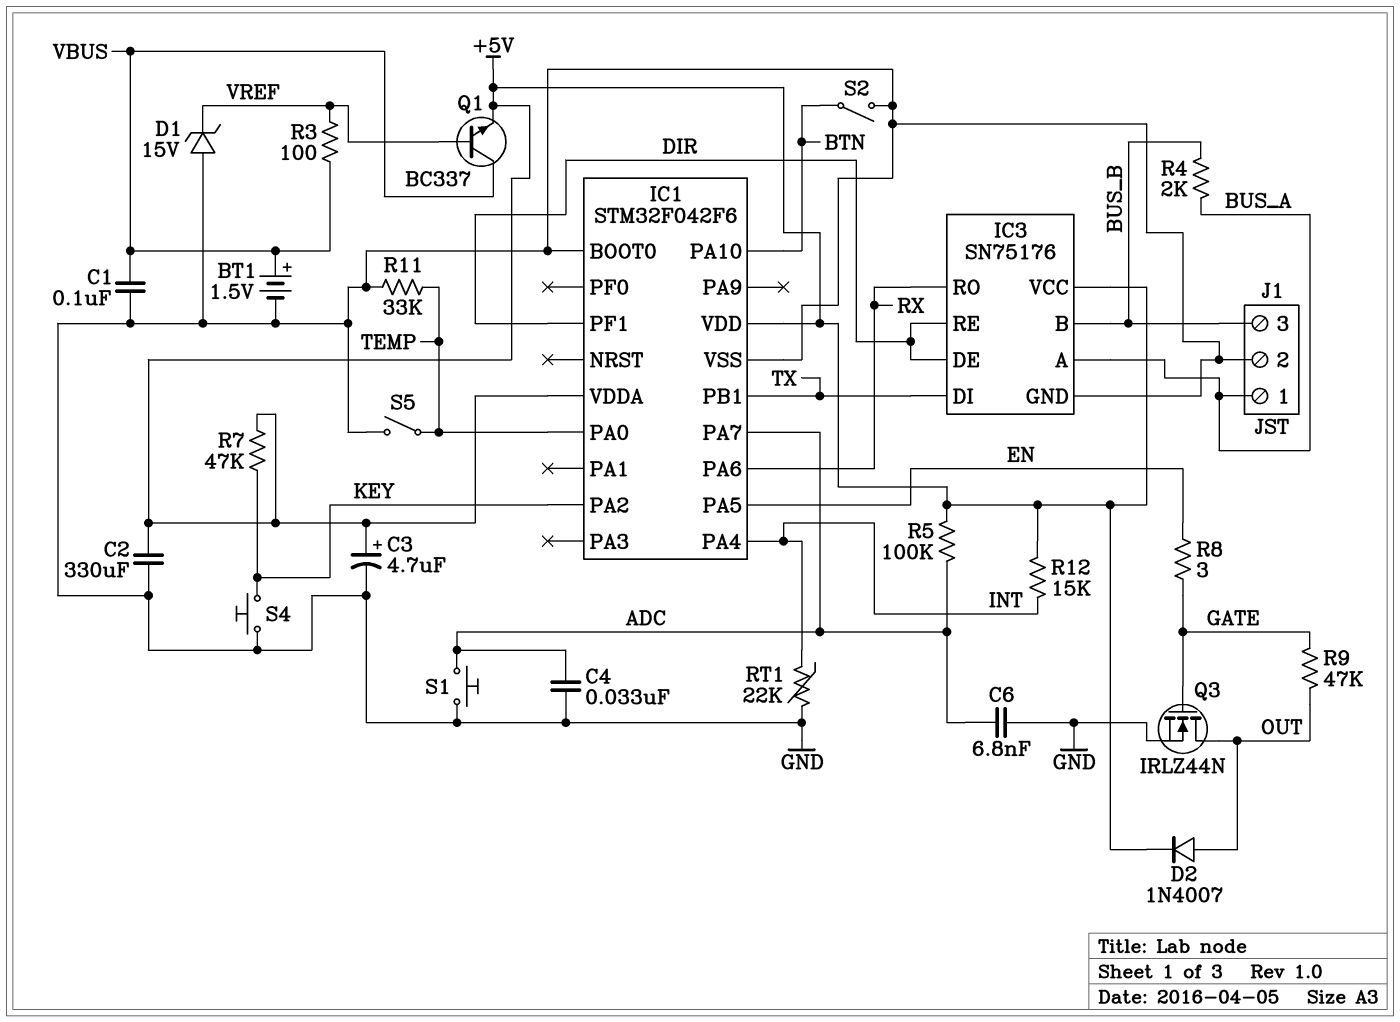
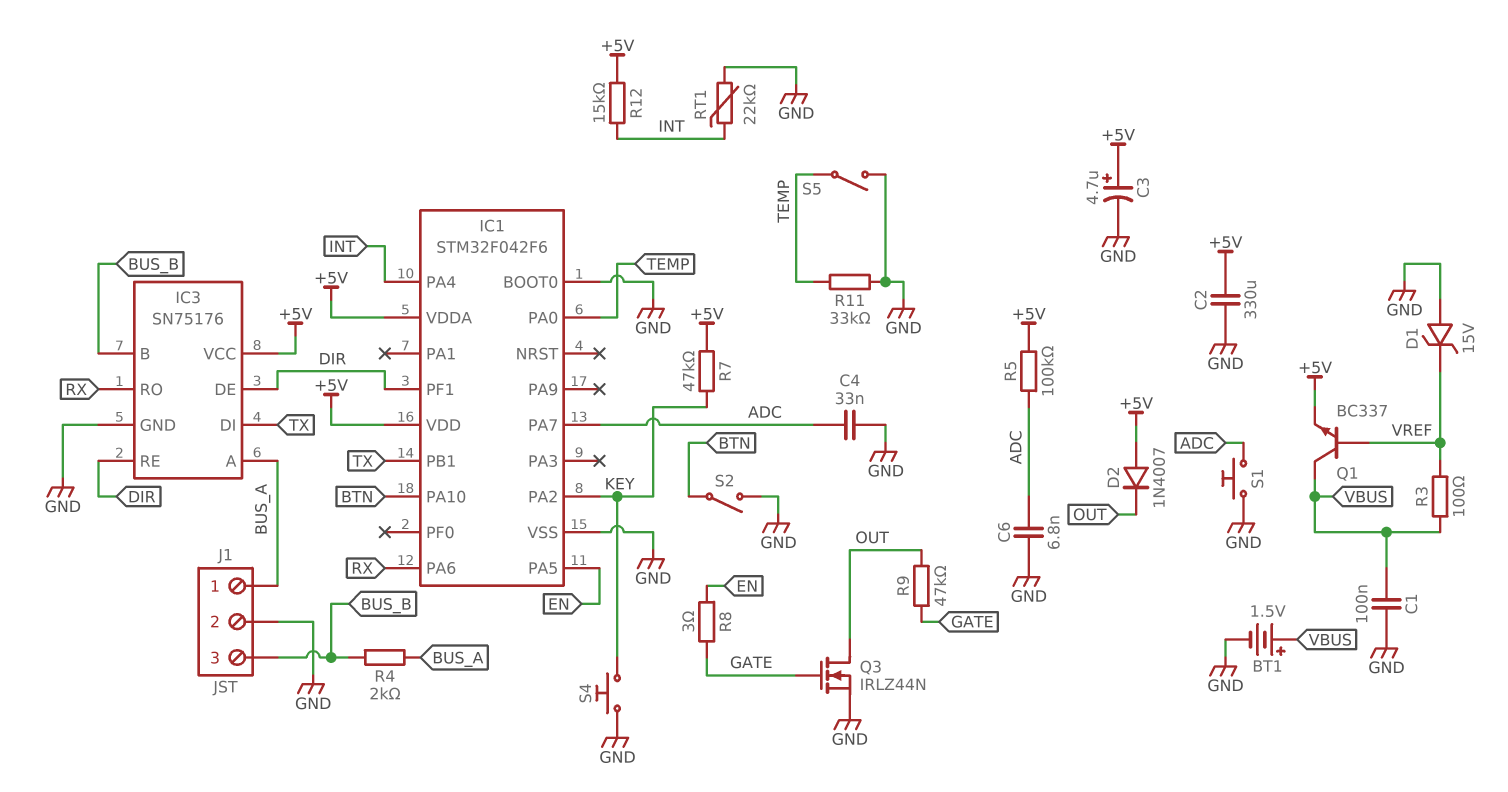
D2: diode 1N4007 (A OUT, K +5V) -> diode 1N4007 (A +5V, K OUT)

